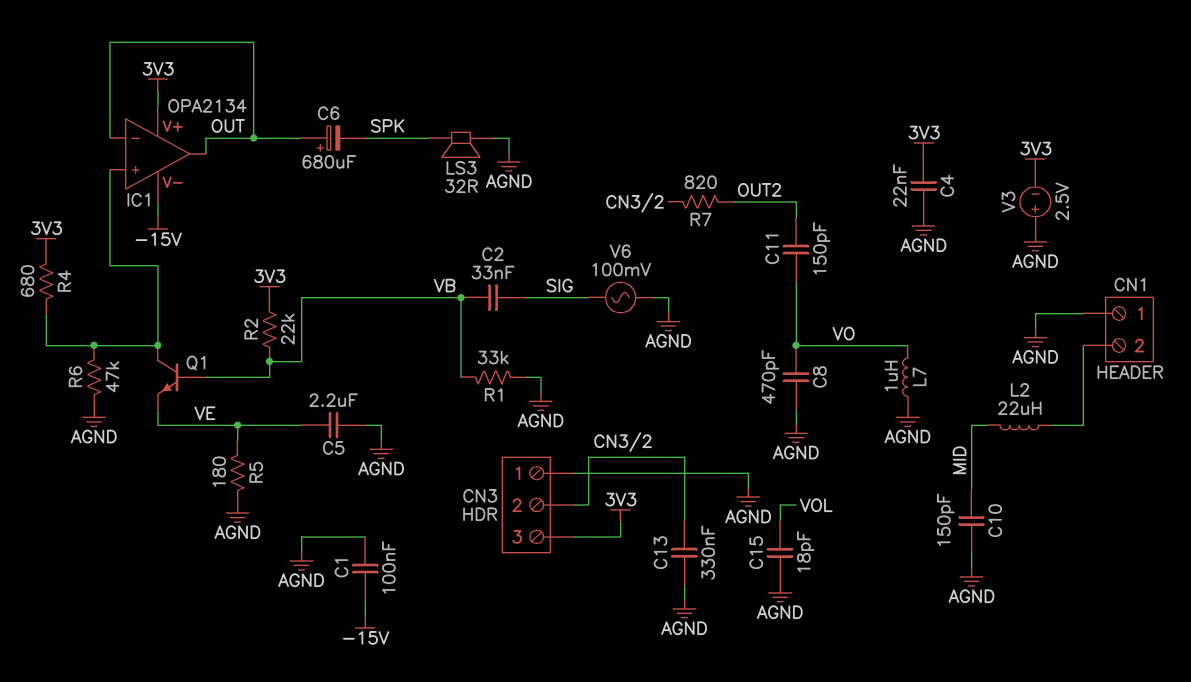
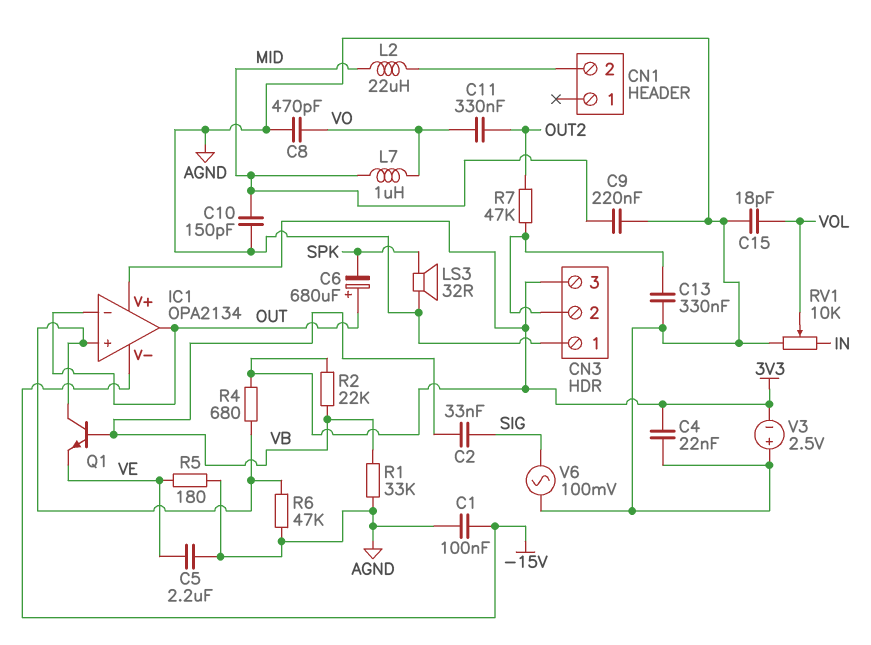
C9: none -> 220nF (AGND, MID)
C11: 150pF (OUT2, VO) -> 330nF (OUT2, VO)
CN1 pin 1: AGND -> none
L7: 1uH (AGND, VO) -> 1uH (MID, VO)
R7: 820 (CN3/2, OUT2) -> 47k (CN3/2, OUT2)
RV1: none -> 10k (AGND, IN, wiper VOL)

